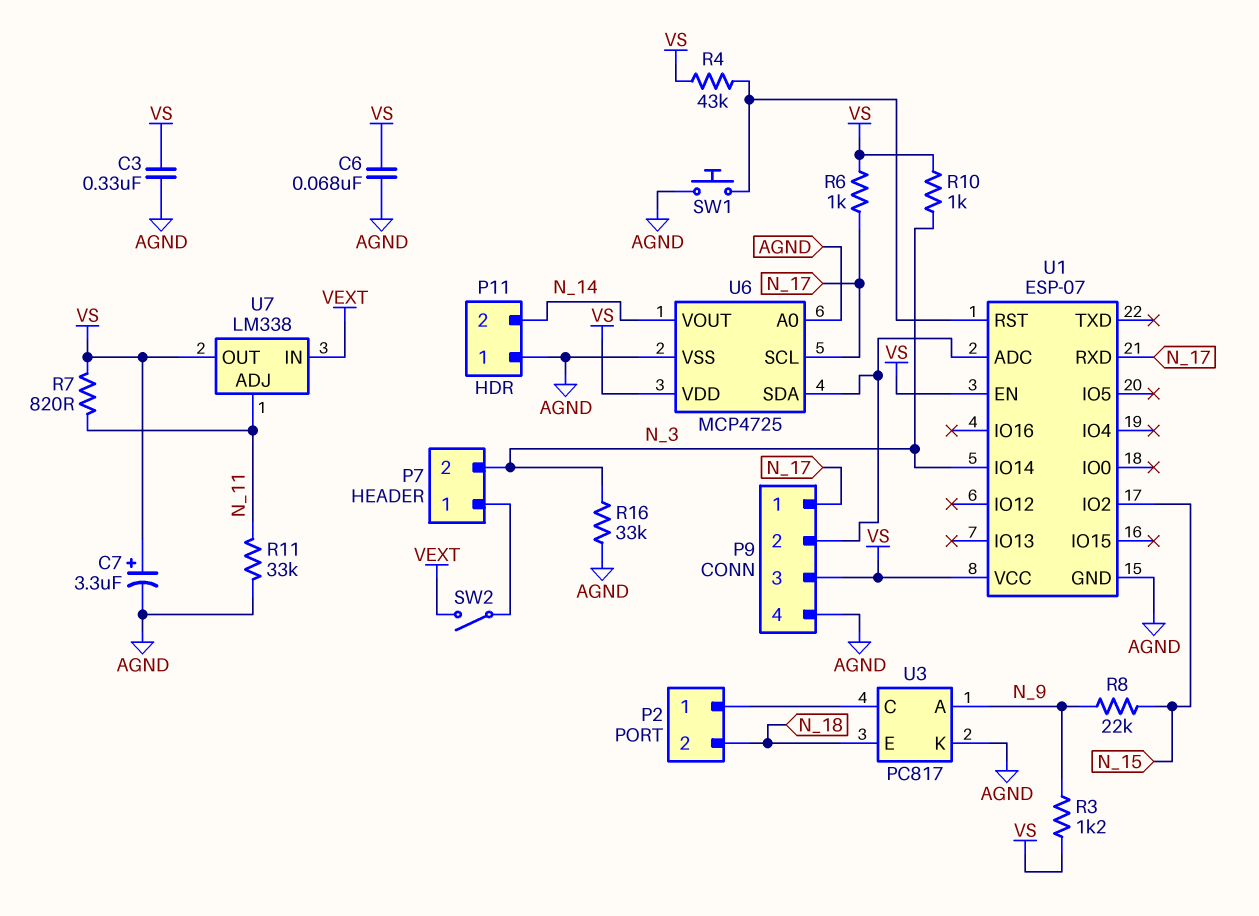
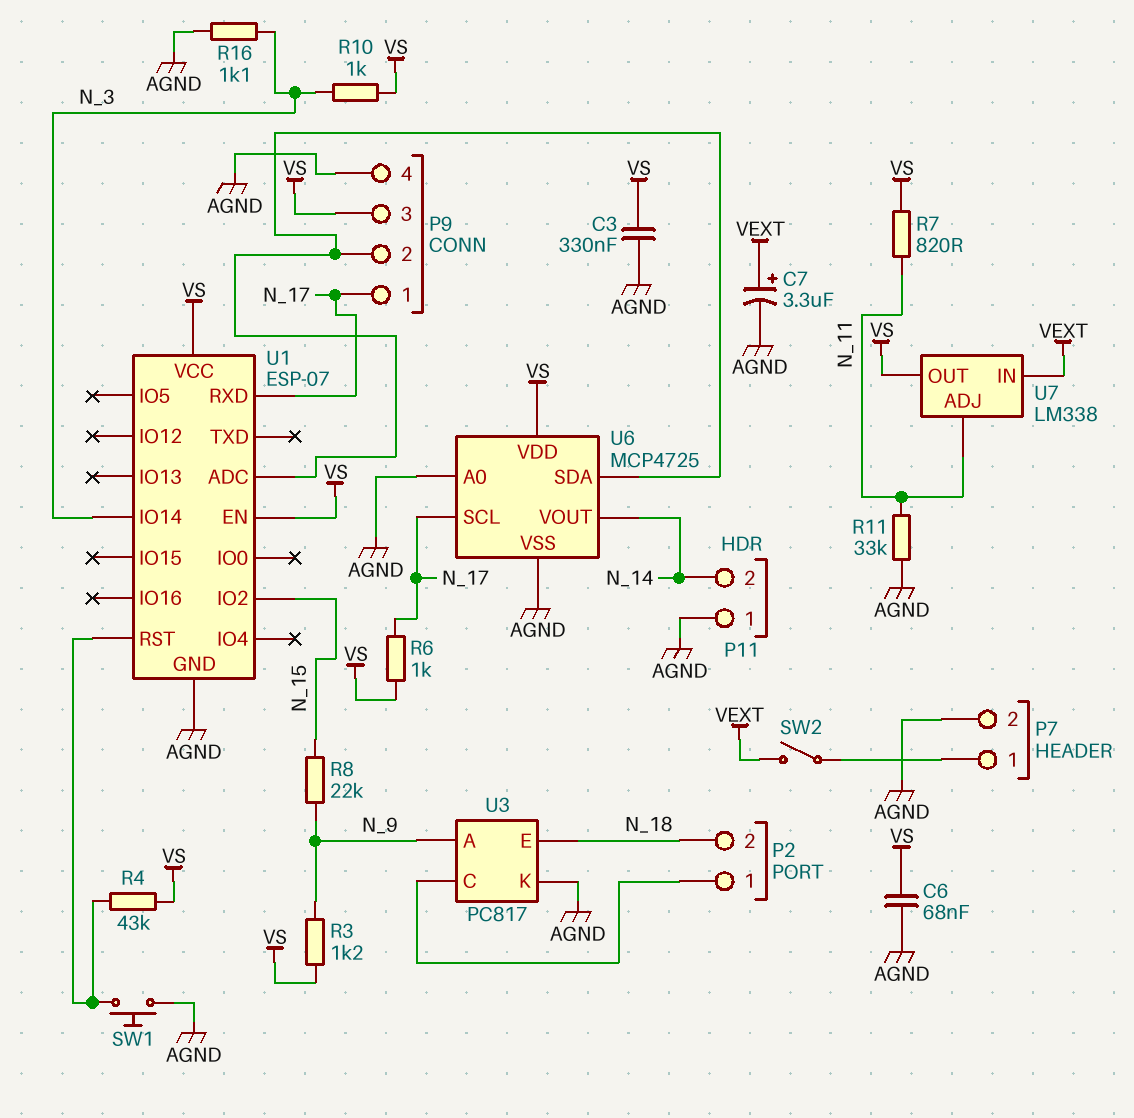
C7: 3.3uF (plus VS, minus AGND) -> 3.3uF (plus VEXT, minus AGND)
P7 pin 2: N_3 -> AGND
R16: 33k (AGND, N_3) -> 1.1k (AGND, N_3)

